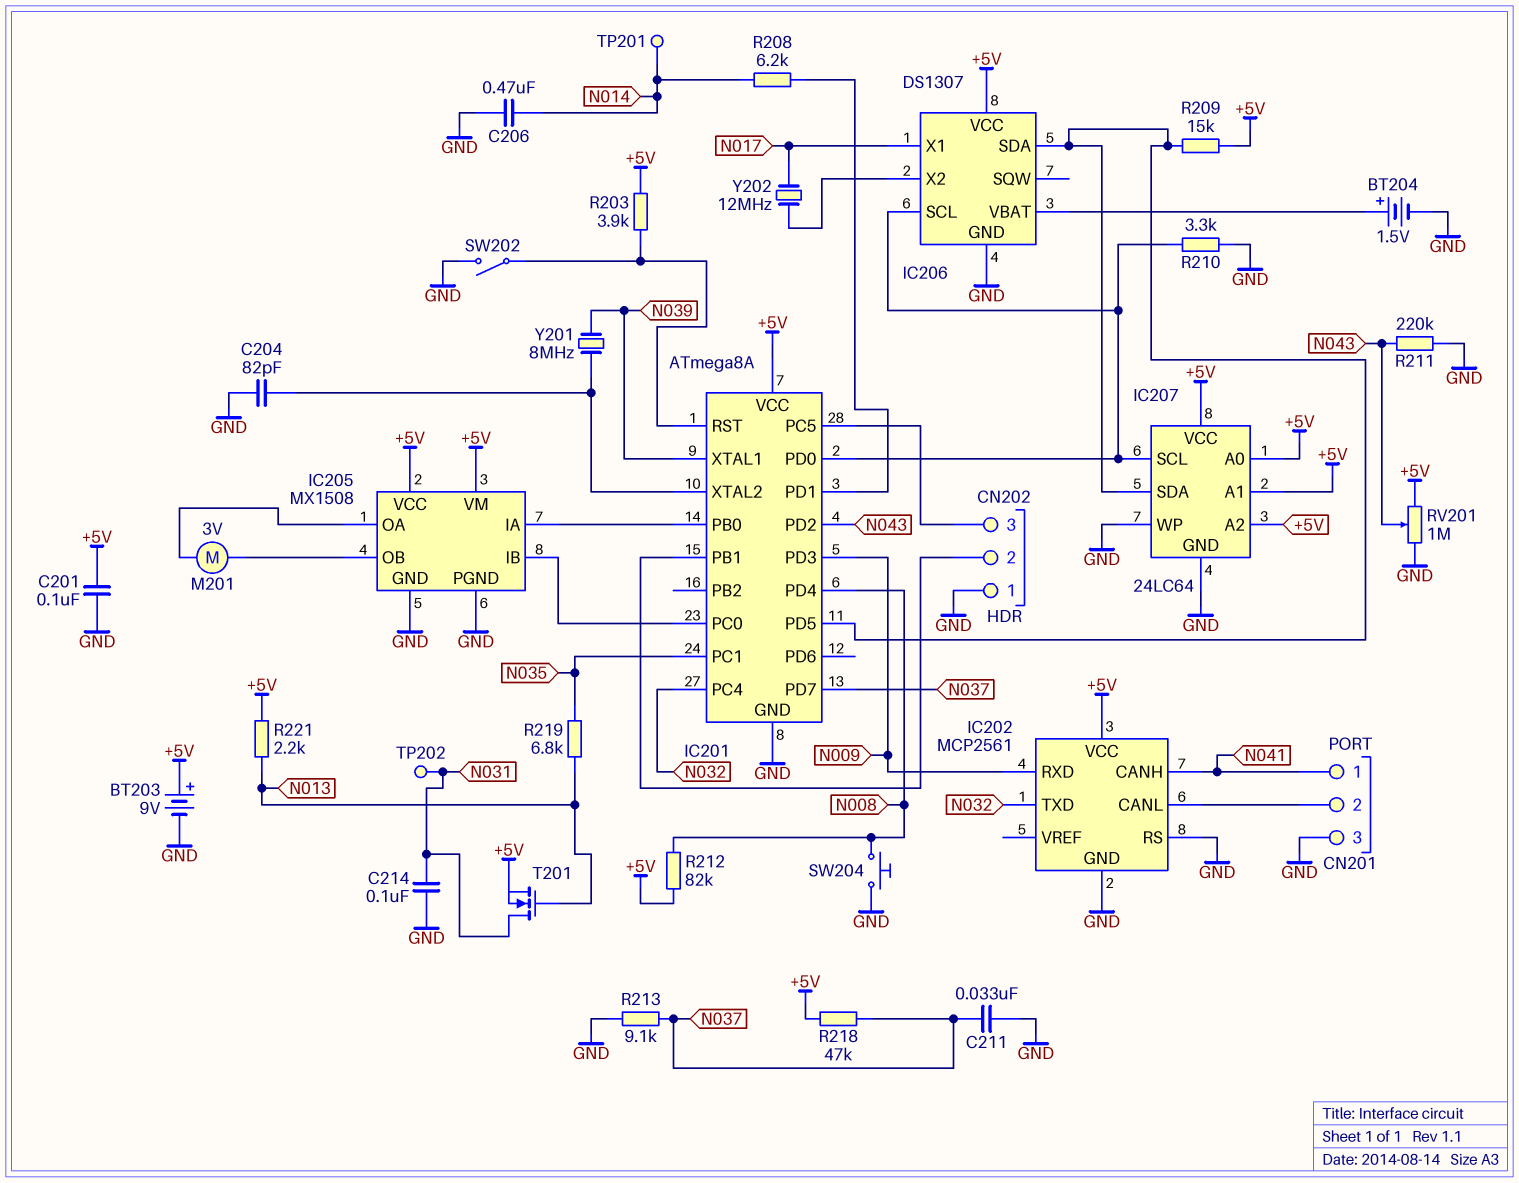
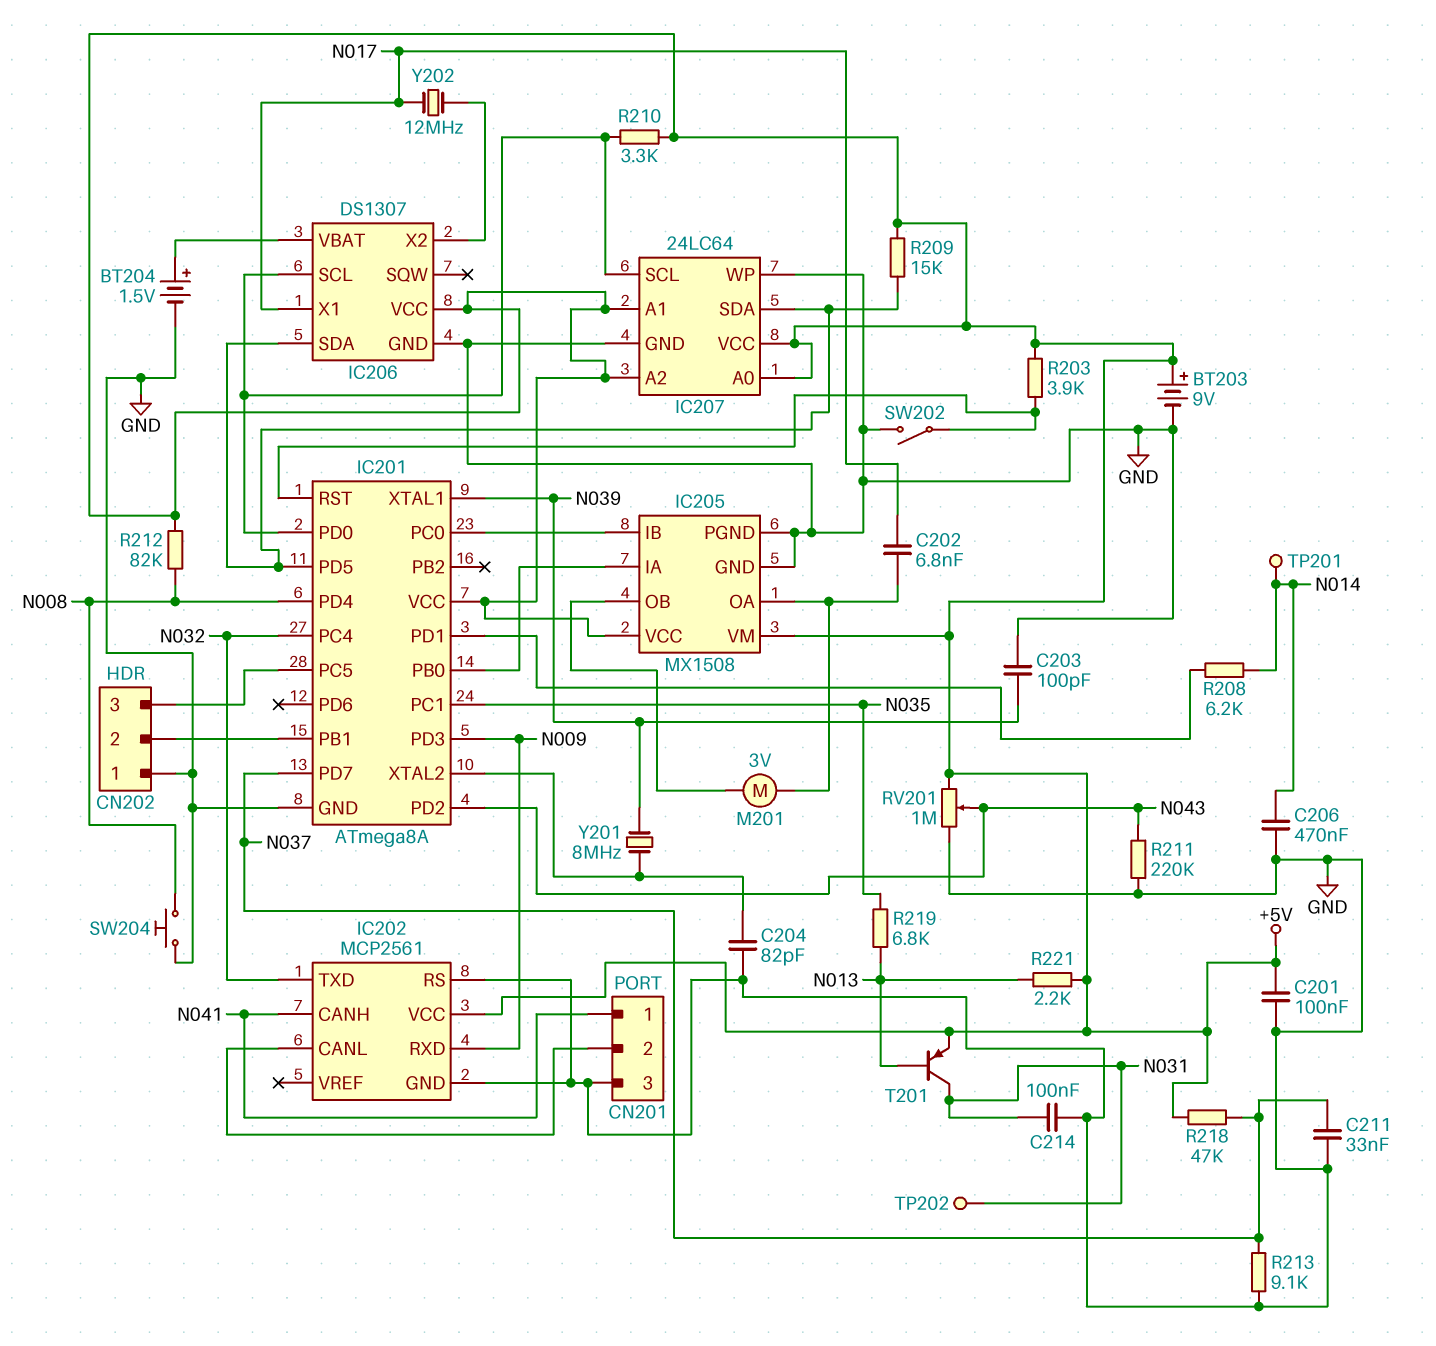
C202: none -> 6.8nF (IC205/OA, N017)
C203: none -> 100pF (GND, N039)
R210: 3.3k (GND, IC201/PD0) -> 3.3k (+5V, IC201/PD0)
T201: NMOS (G N013, D N031, S +5V) -> PNP (B N013, C N031, E +5V)

